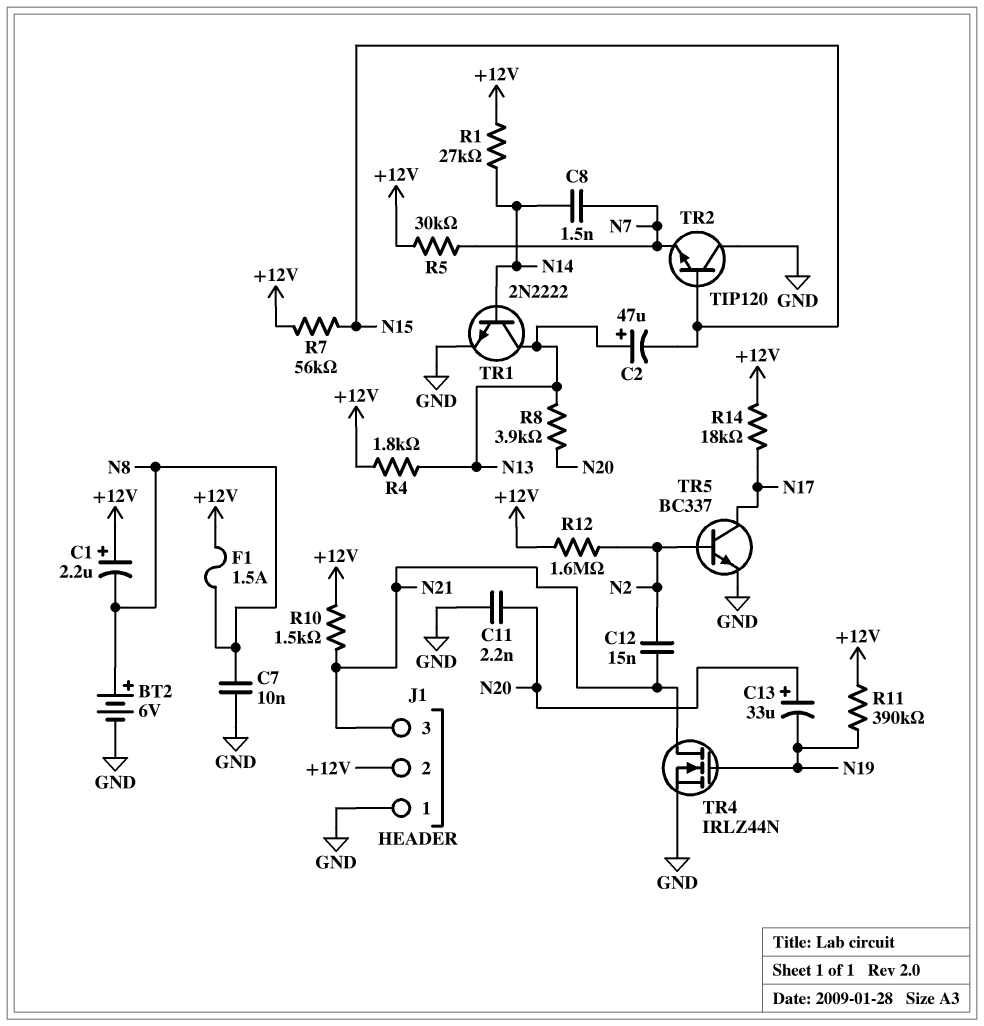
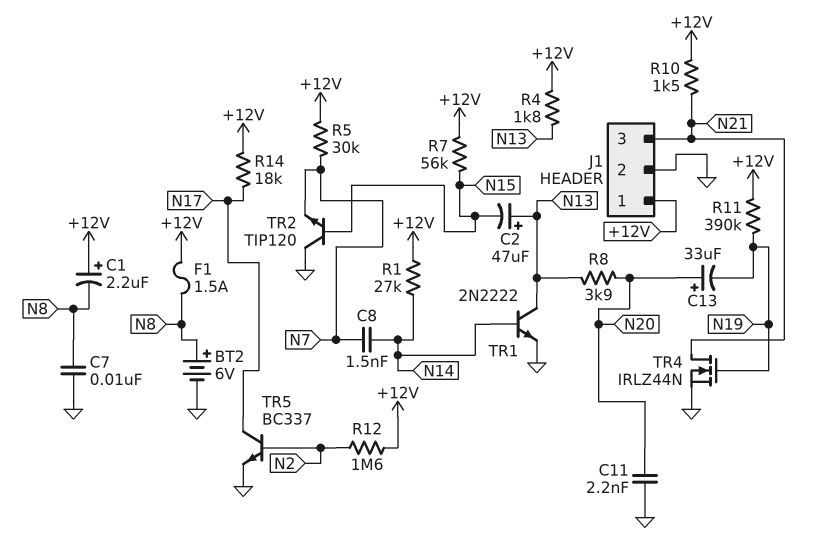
C12: 15nF (N2, N21) -> none
J1 pin 1: GND -> +12V
J1 pin 2: +12V -> GND

